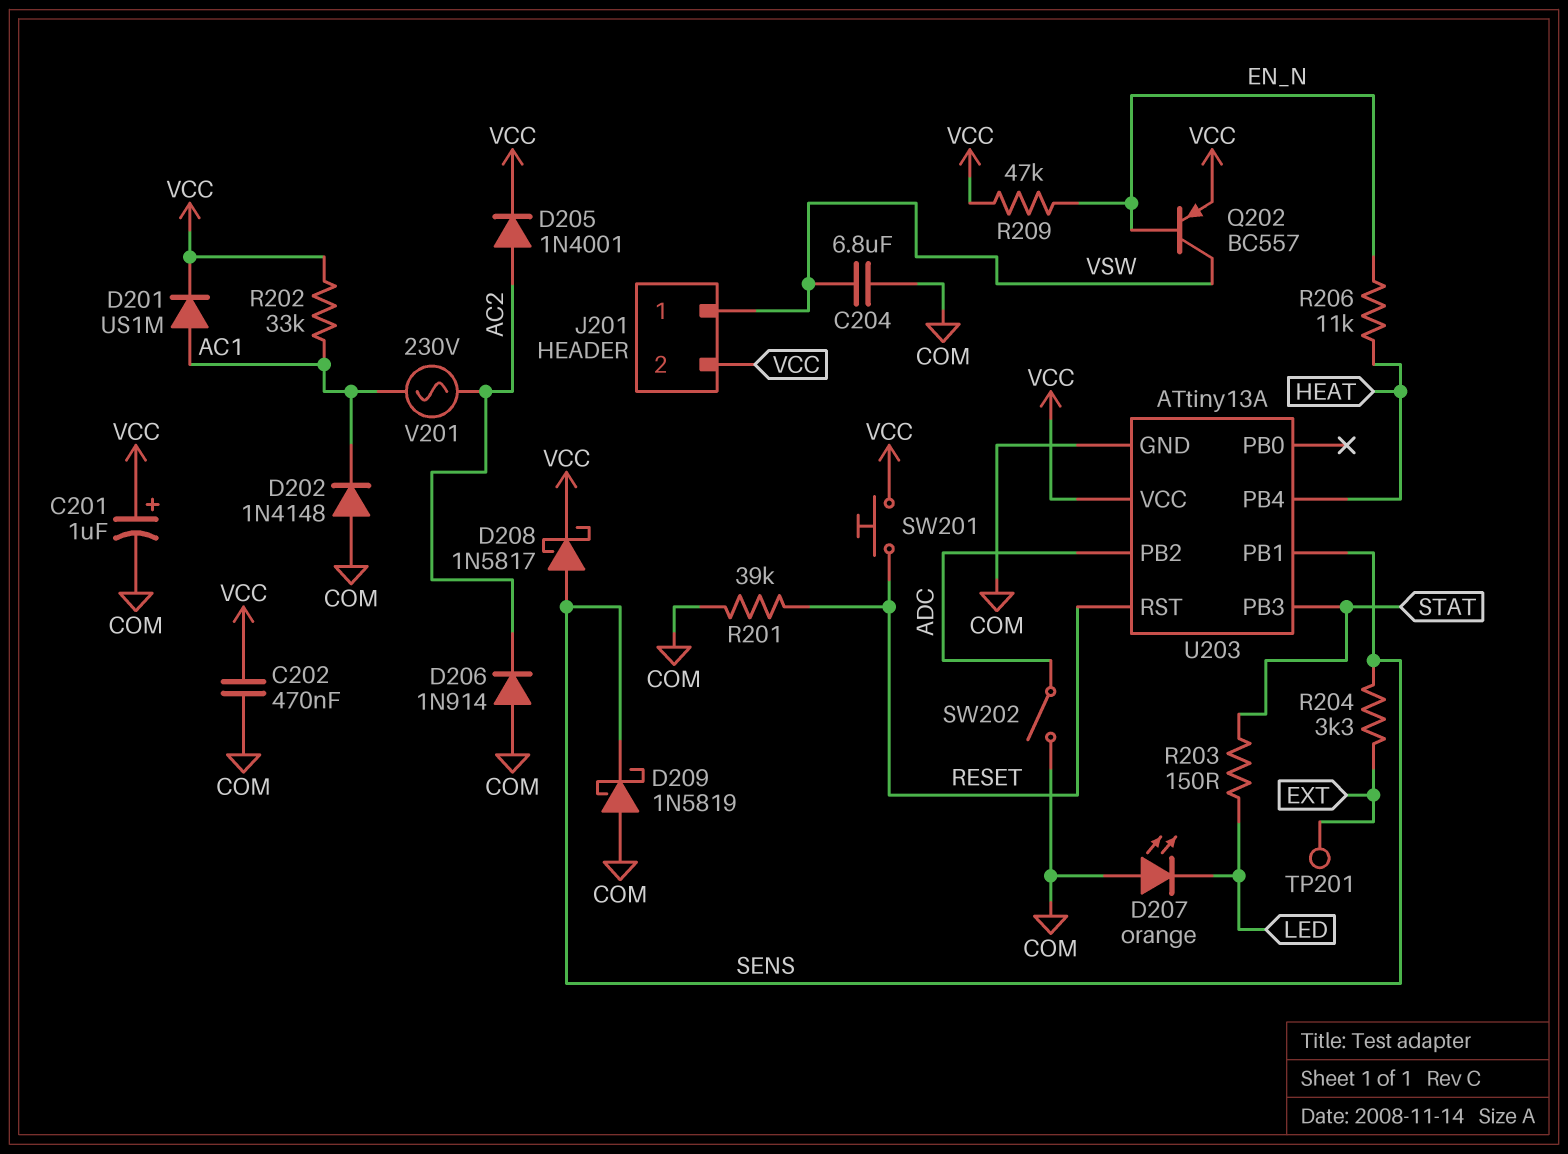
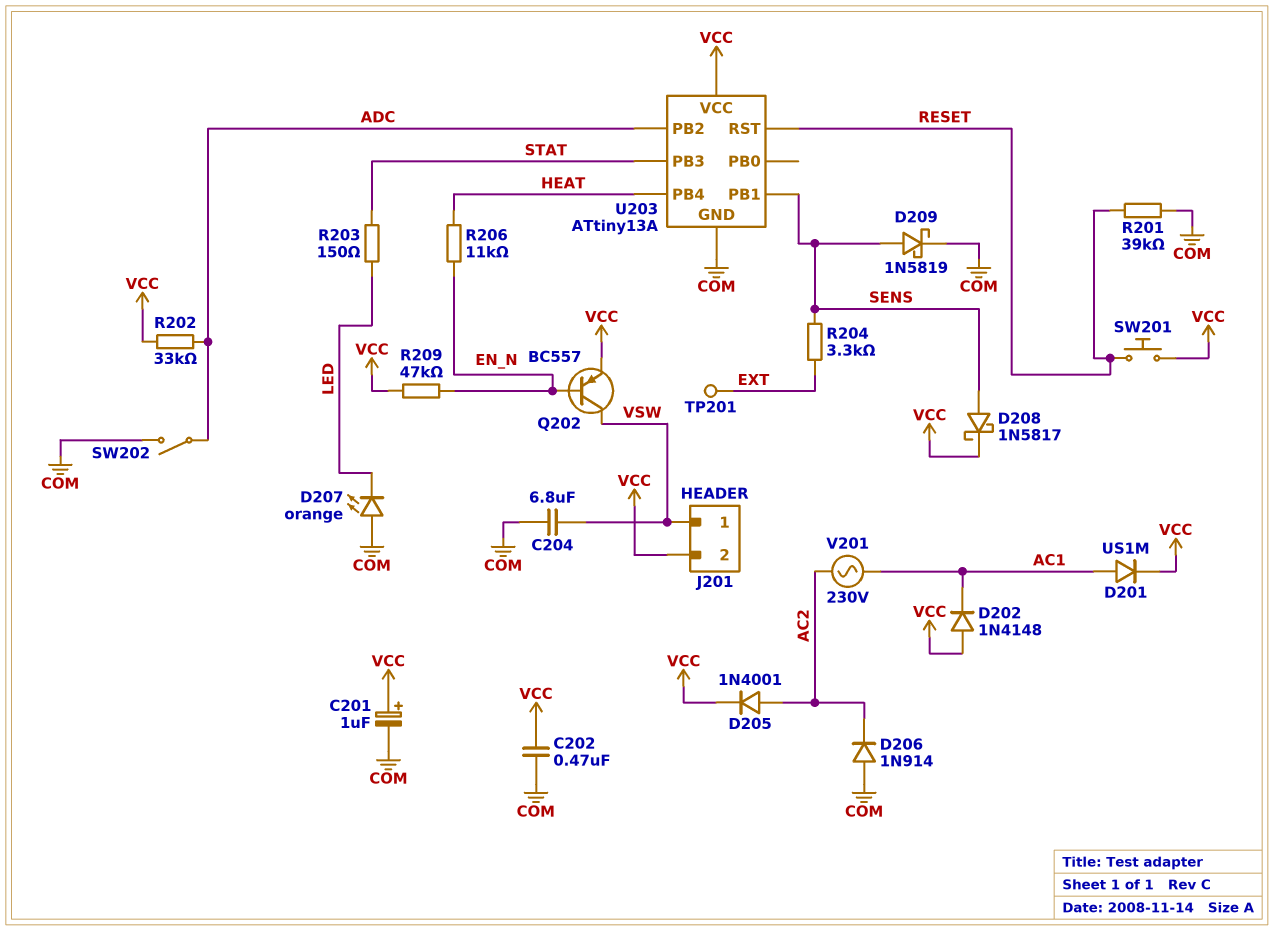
D202: diode 1N4148 (A COM, K AC1) -> diode 1N4148 (A VCC, K AC1)
D209: schottky 1N5819 (A COM, K SENS) -> schottky 1N5819 (A SENS, K COM)
R202: 33k (AC1, VCC) -> 33k (ADC, VCC)

